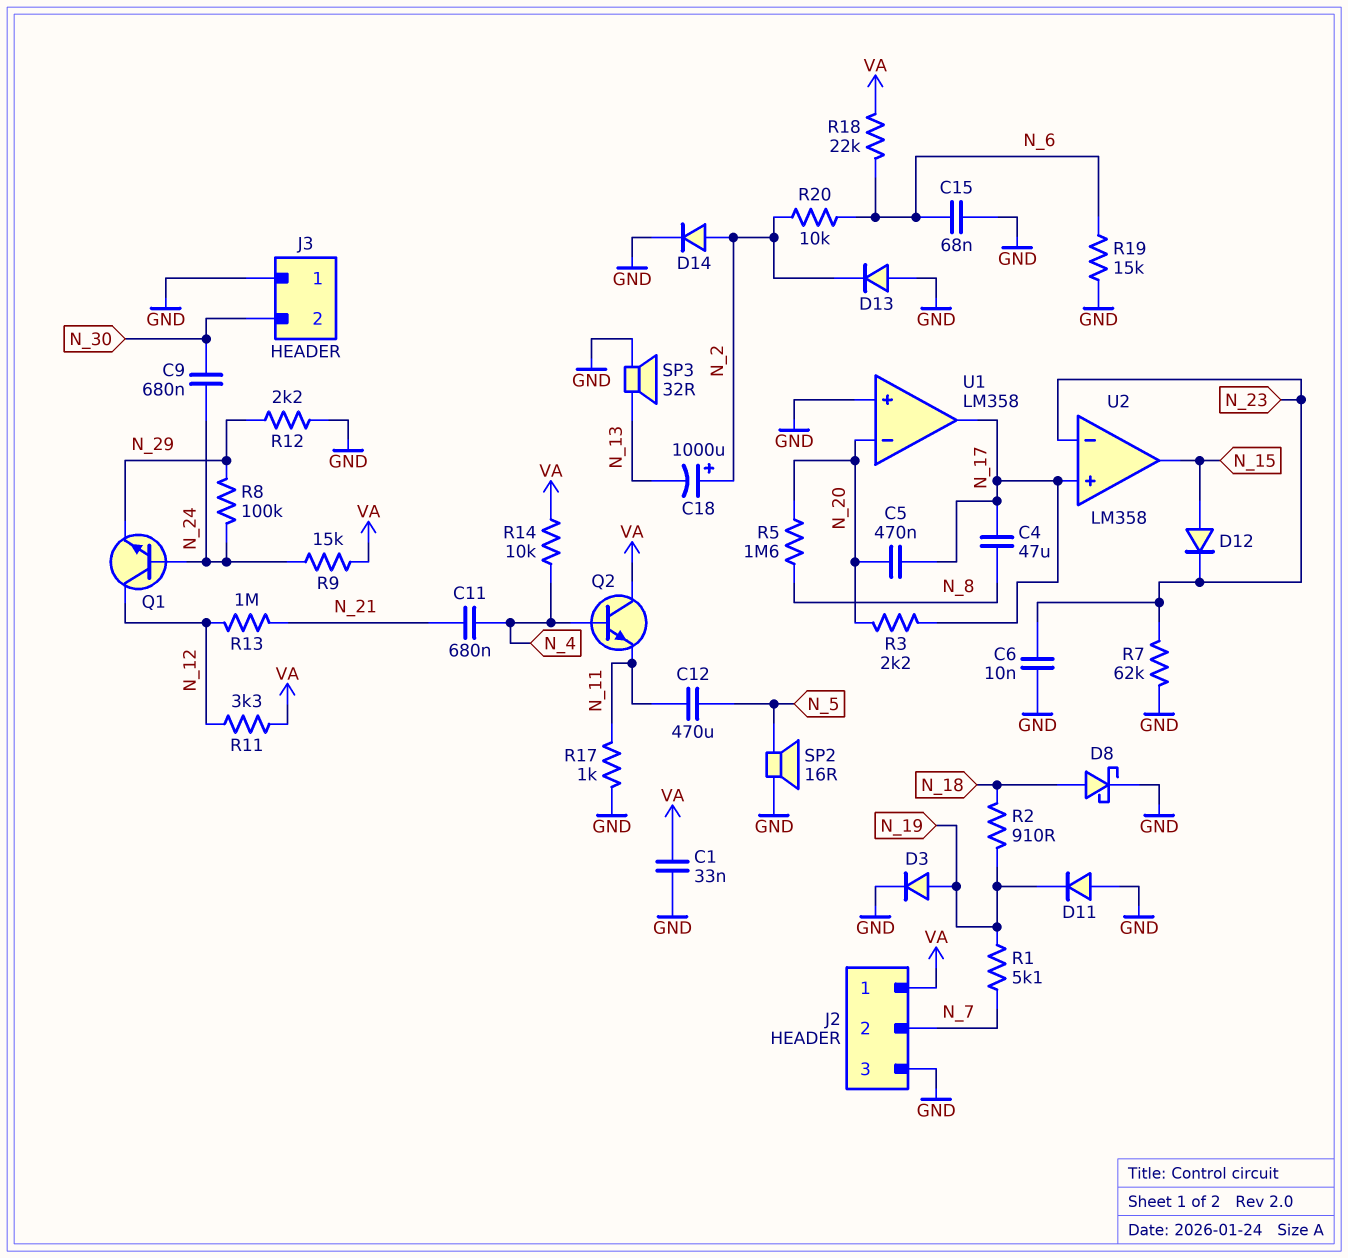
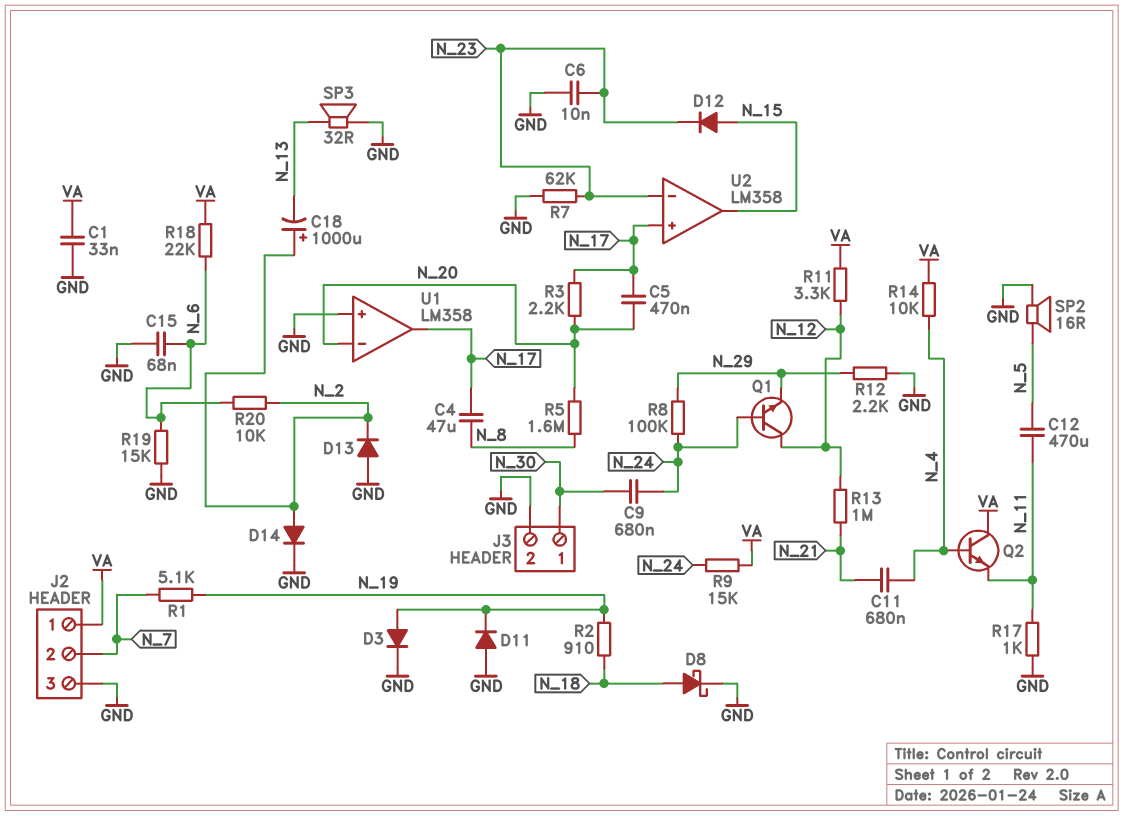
J3 pin 1: GND -> N_30
J3 pin 2: N_30 -> GND

